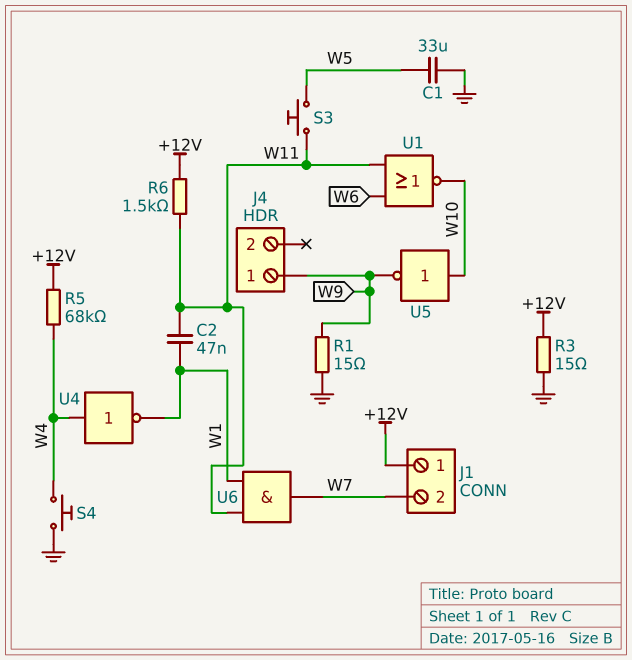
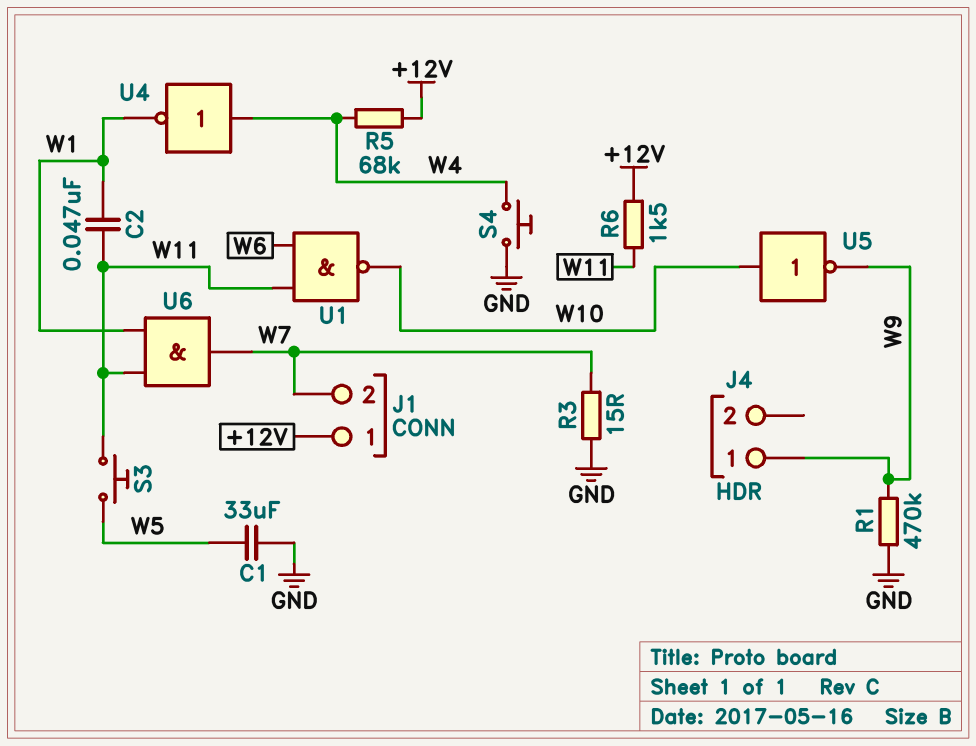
R1: 15 (GND, W9) -> 470k (GND, W9)
R3: 15 (+12V, GND) -> 15 (GND, W7)
U1: NOR (in W6, in W11, out W10) -> NAND (in W6, in W11, out W10)

